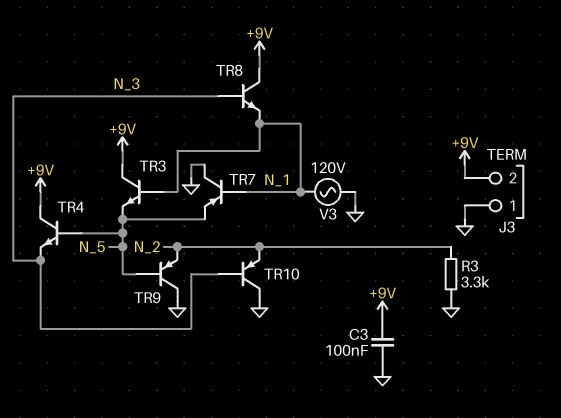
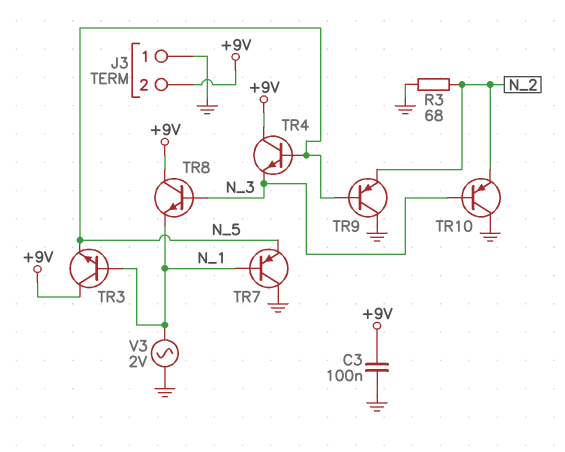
R3: 3.3k (GND, N_2) -> 68 (GND, N_2)
V3: AC 120V (GND, N_1) -> AC 2V (GND, N_1)

